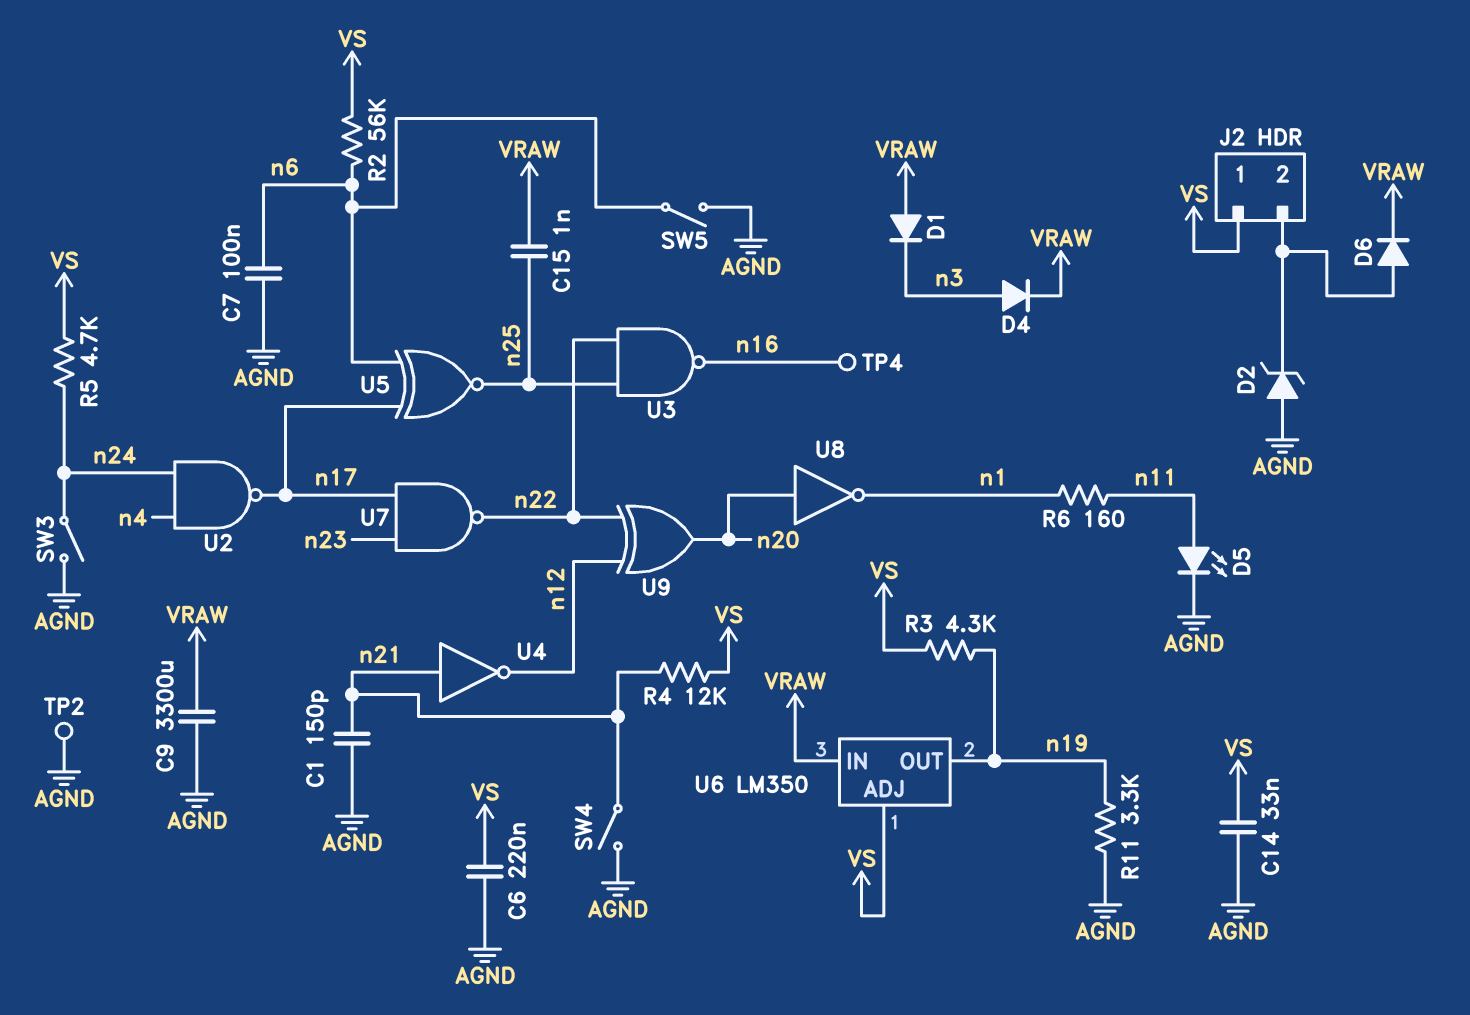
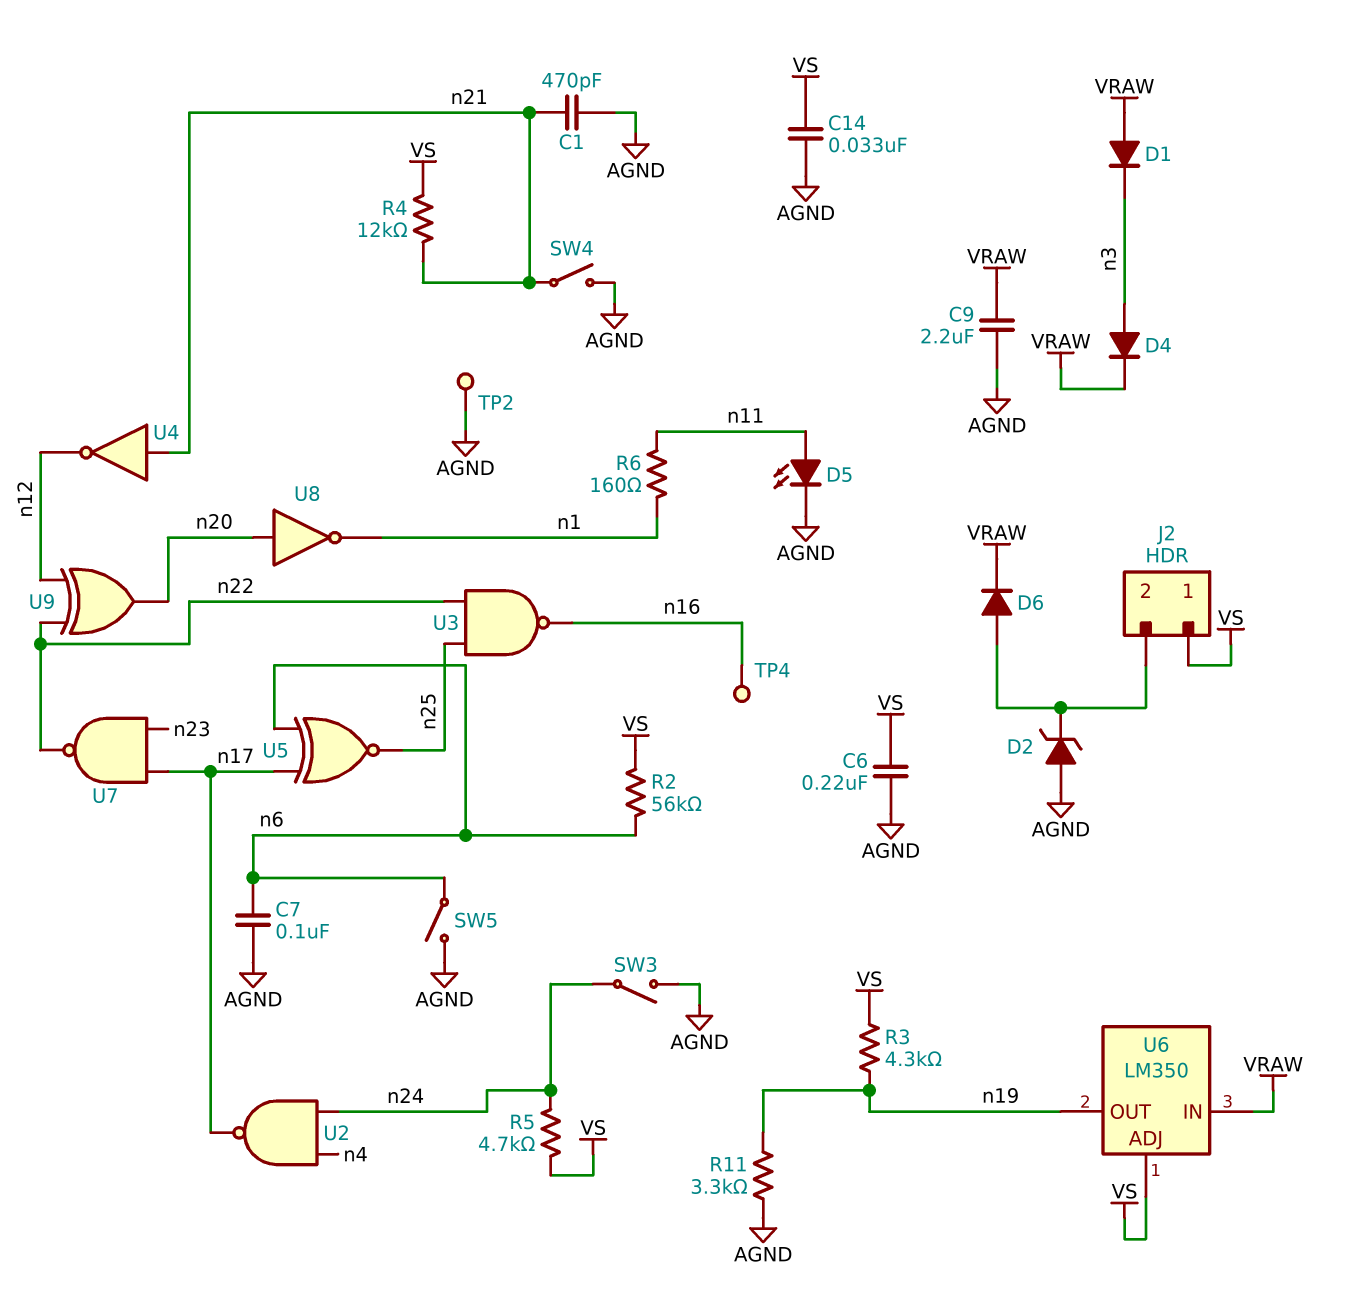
C1: 150pF (AGND, n21) -> 470pF (AGND, n21)
C9: 3300uF (AGND, VRAW) -> 2.2uF (AGND, VRAW)
C15: 1nF (VRAW, n25) -> none

